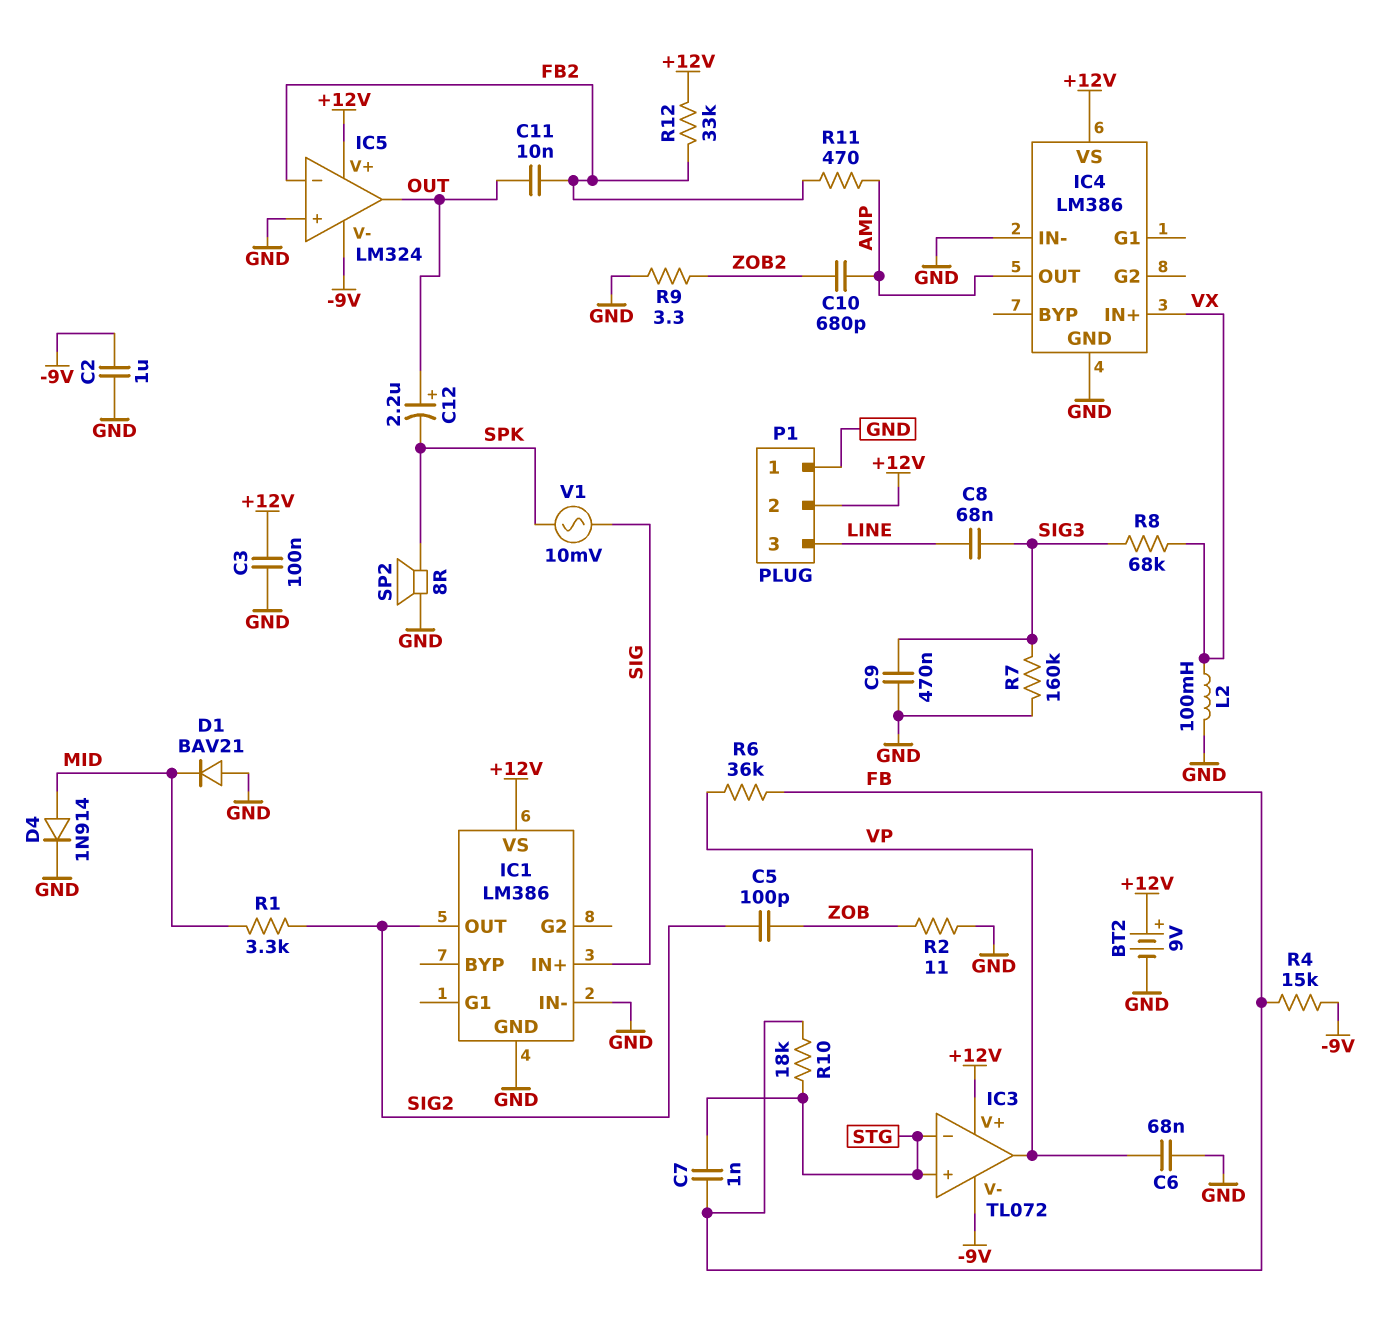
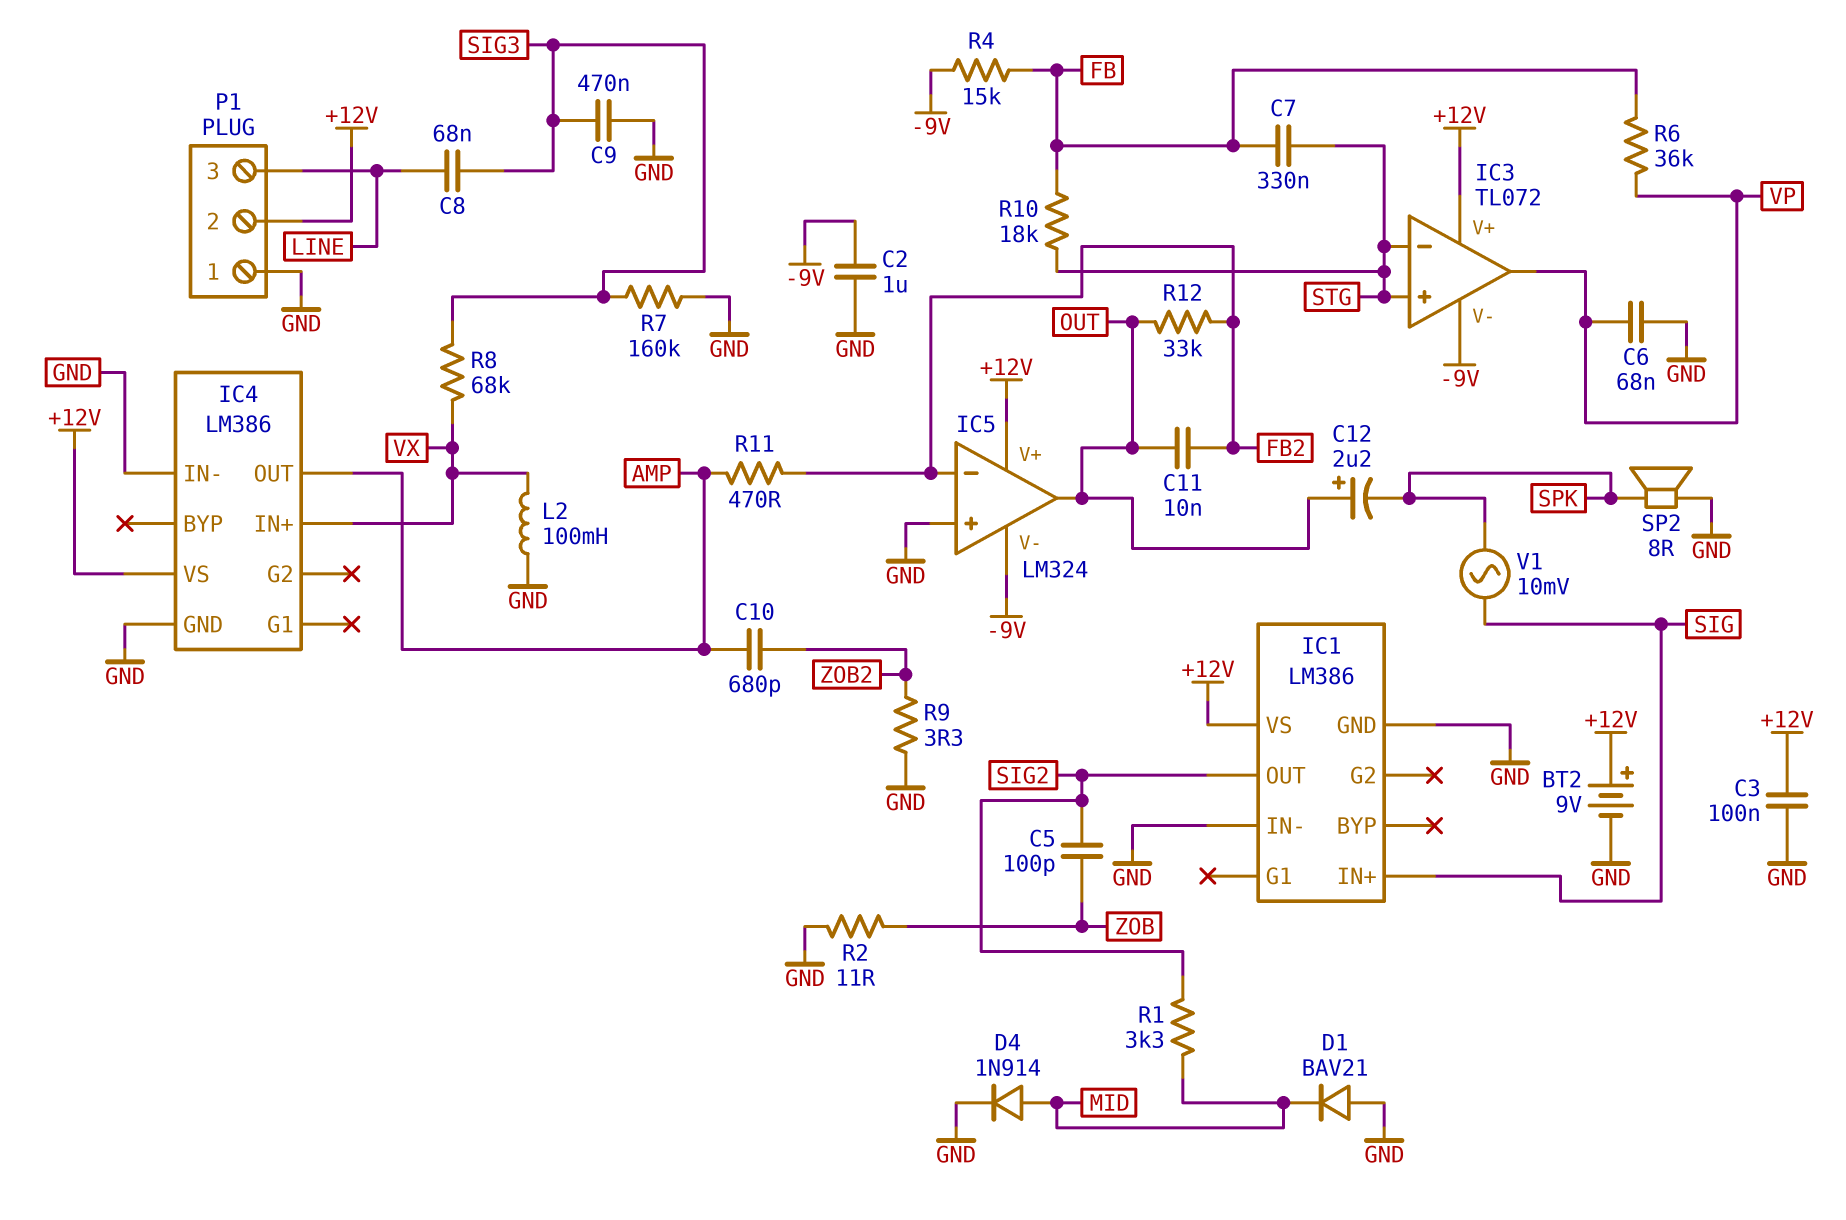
C7: 1nF (FB, STG) -> 330nF (FB, STG)
R12: 33k (+12V, FB2) -> 33k (FB2, OUT)

